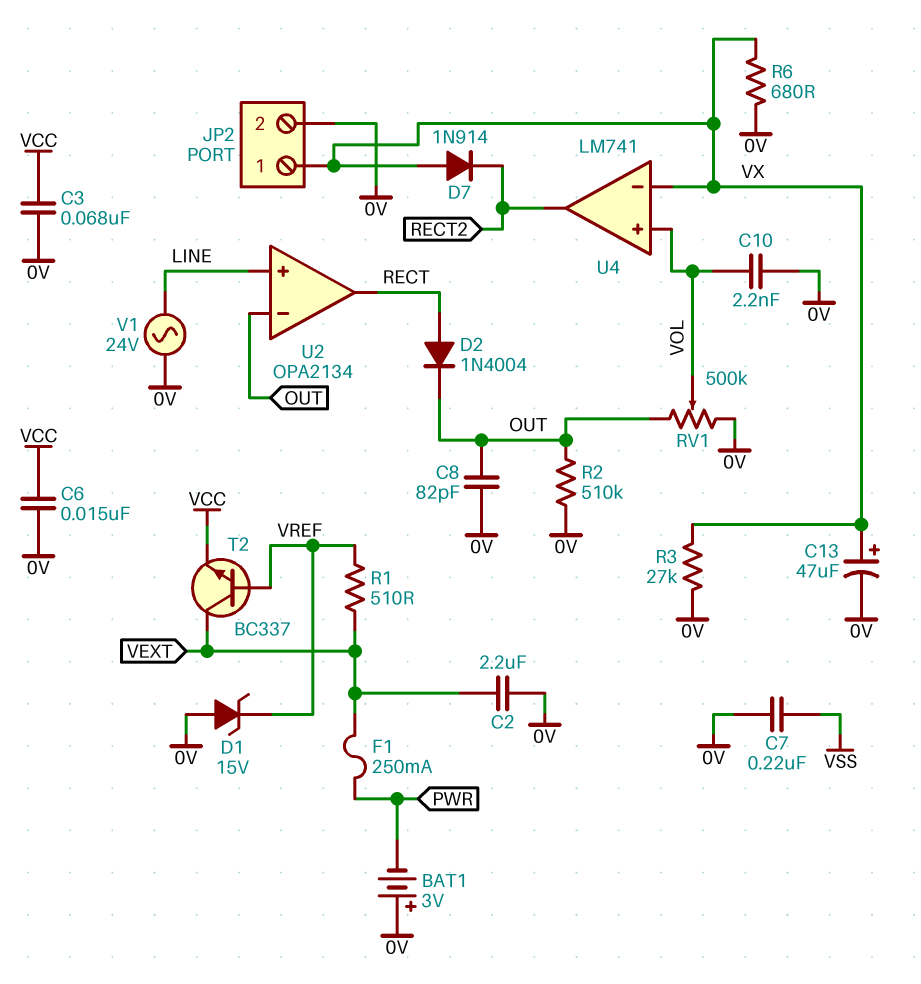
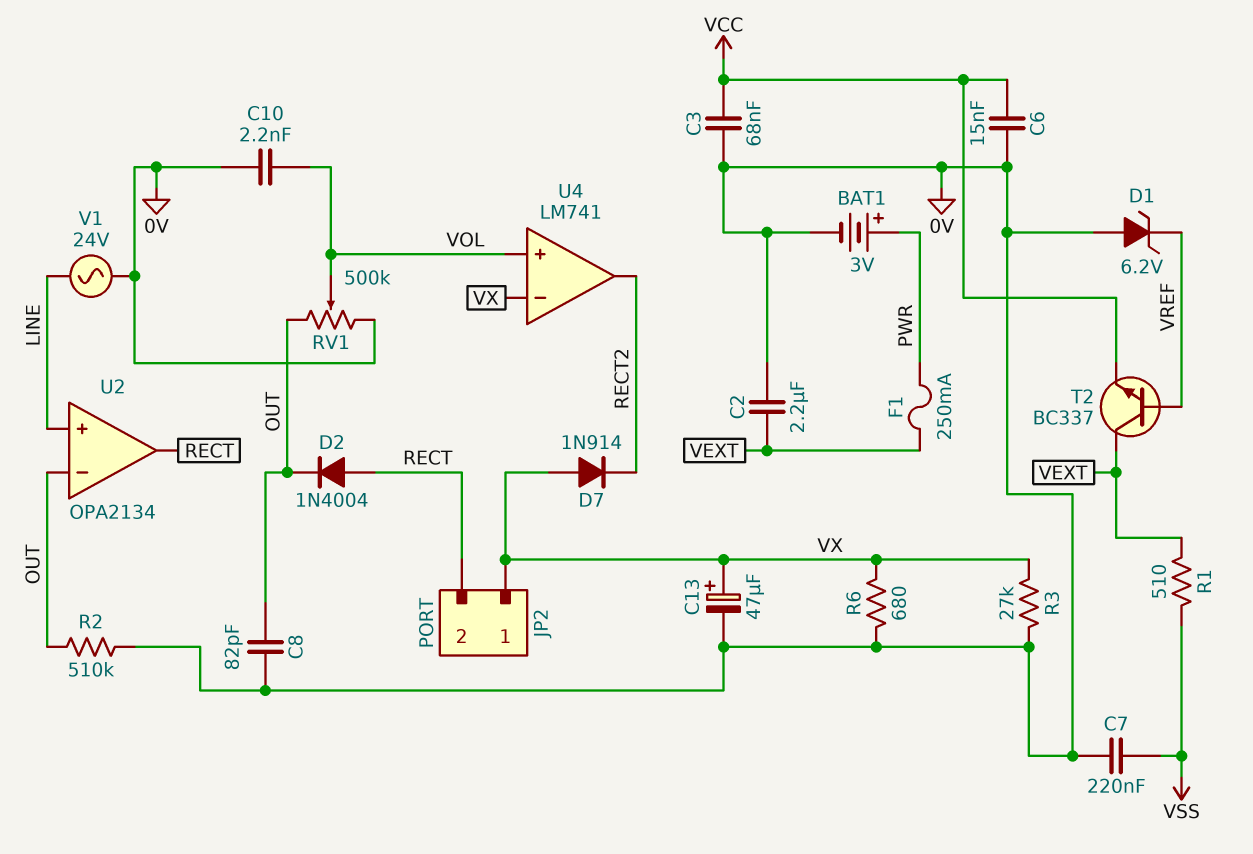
BAT1: 3V (plus 0V, minus PWR) -> 3V (plus PWR, minus 0V)
D1: zener 15V (A 0V, K VREF) -> zener 6.2V (A 0V, K VREF)
JP2 pin 2: 0V -> RECT
R1: 510 (VEXT, VREF) -> 510 (VEXT, VSS)

